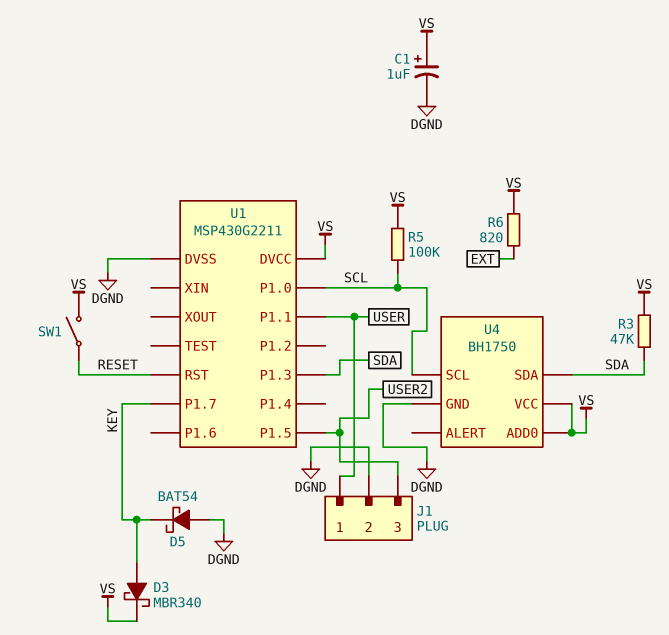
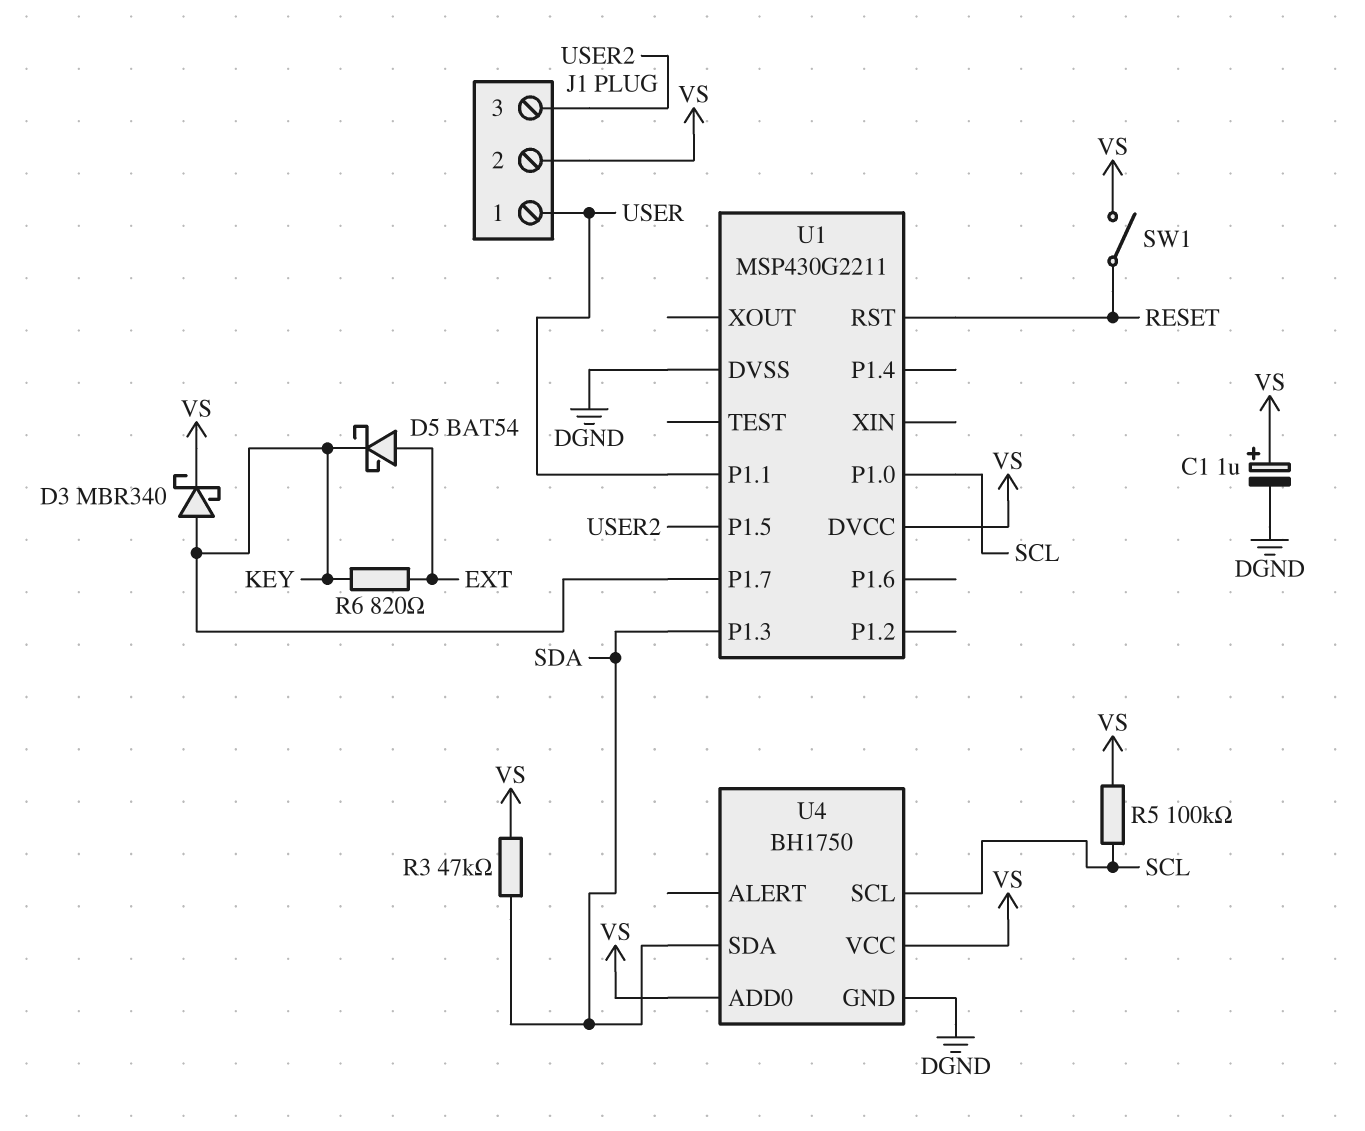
D5: schottky BAT54 (A DGND, K KEY) -> schottky BAT54 (A EXT, K KEY)
J1 pin 2: DGND -> VS
R6: 820 (EXT, VS) -> 820 (EXT, KEY)

